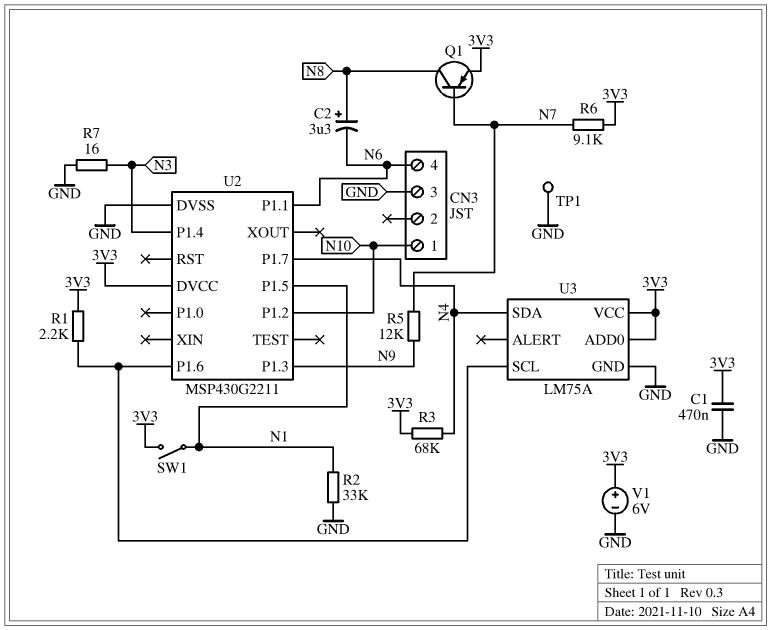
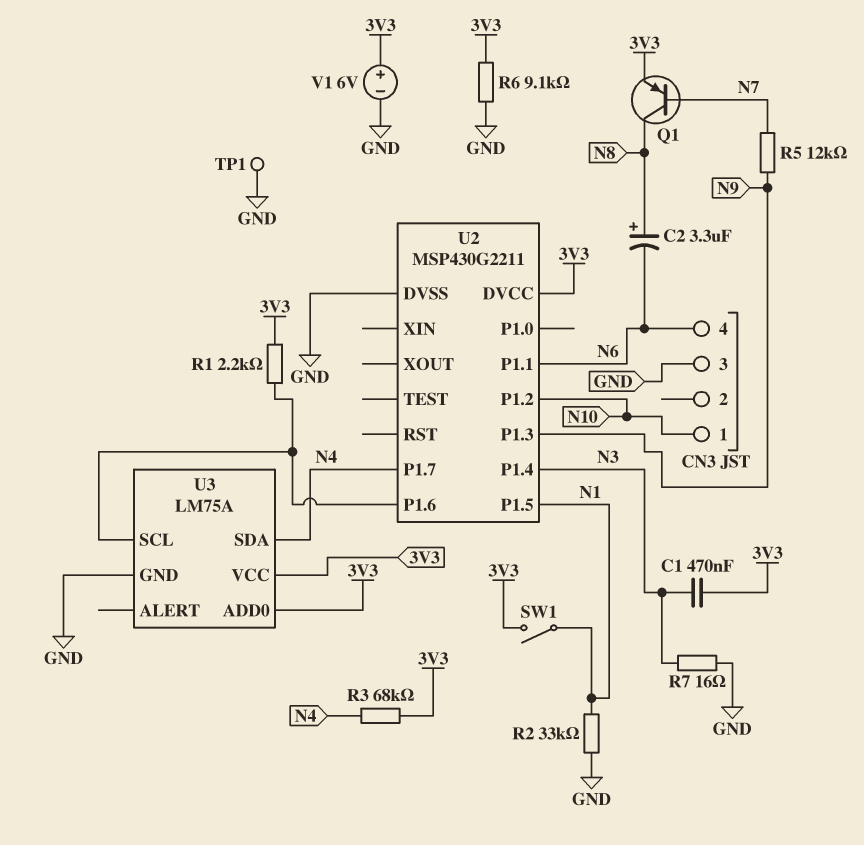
C1: 470nF (3V3, GND) -> 470nF (3V3, N3)
R6: 9.1k (3V3, N7) -> 9.1k (3V3, GND)

